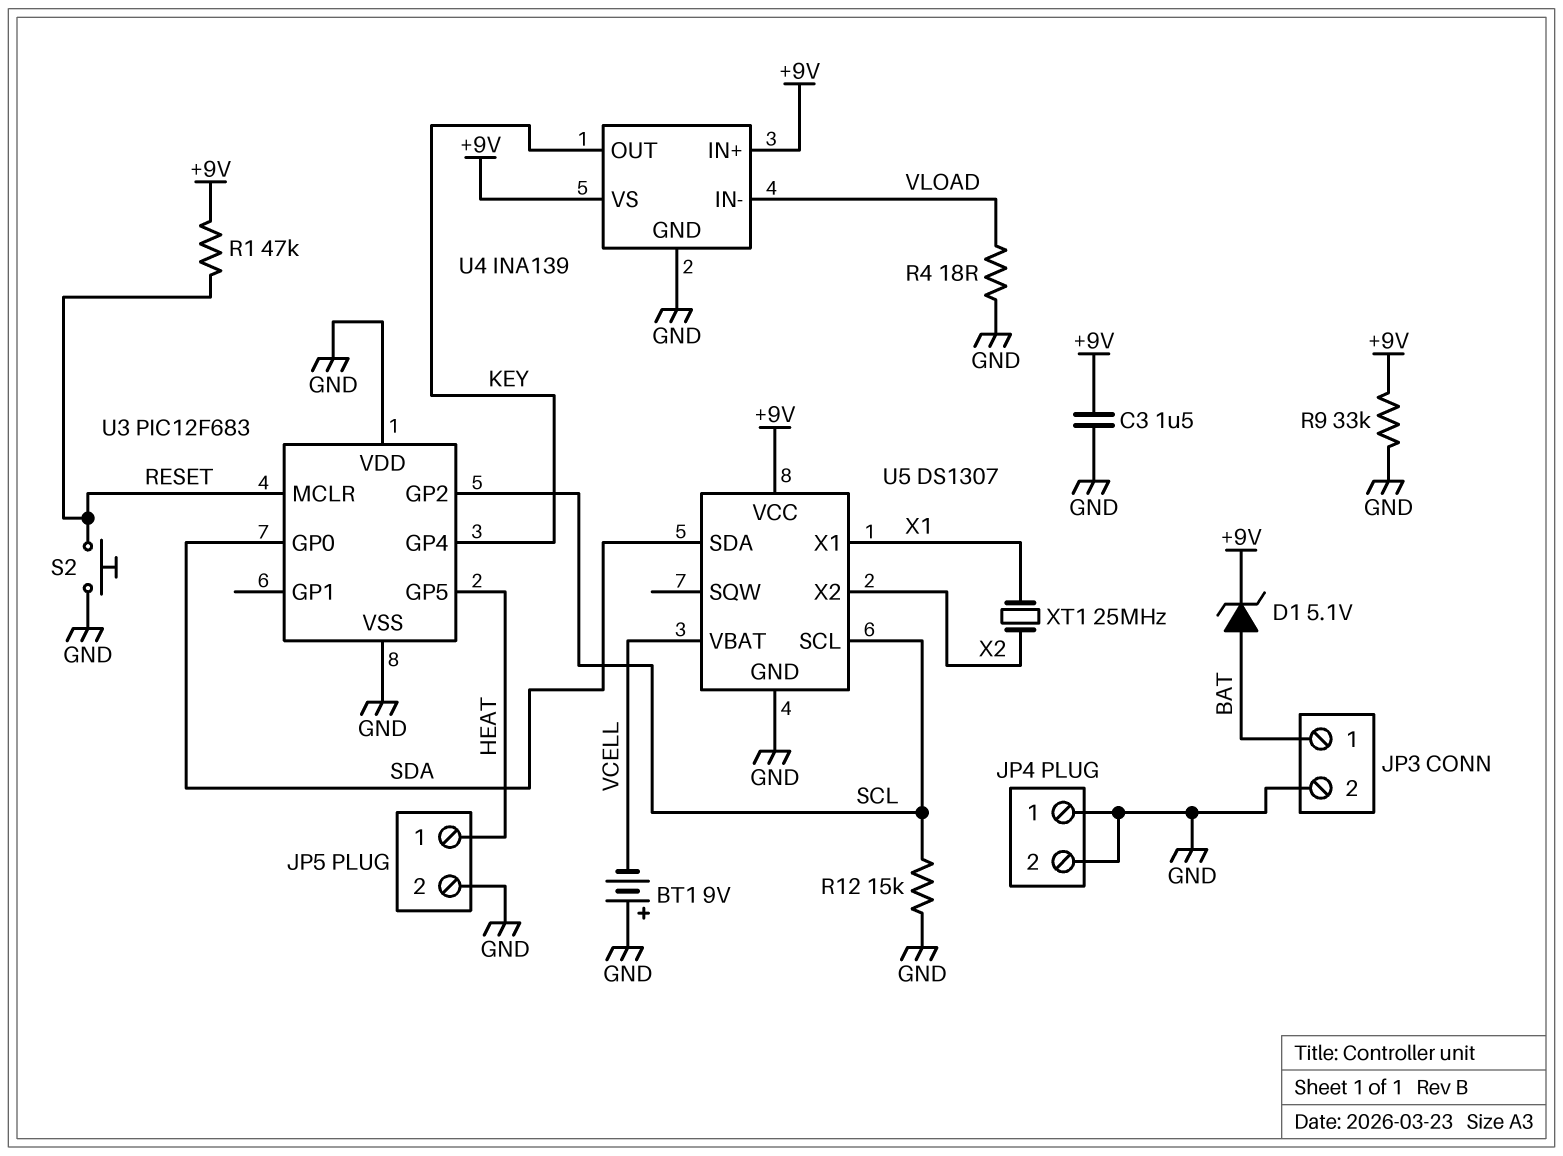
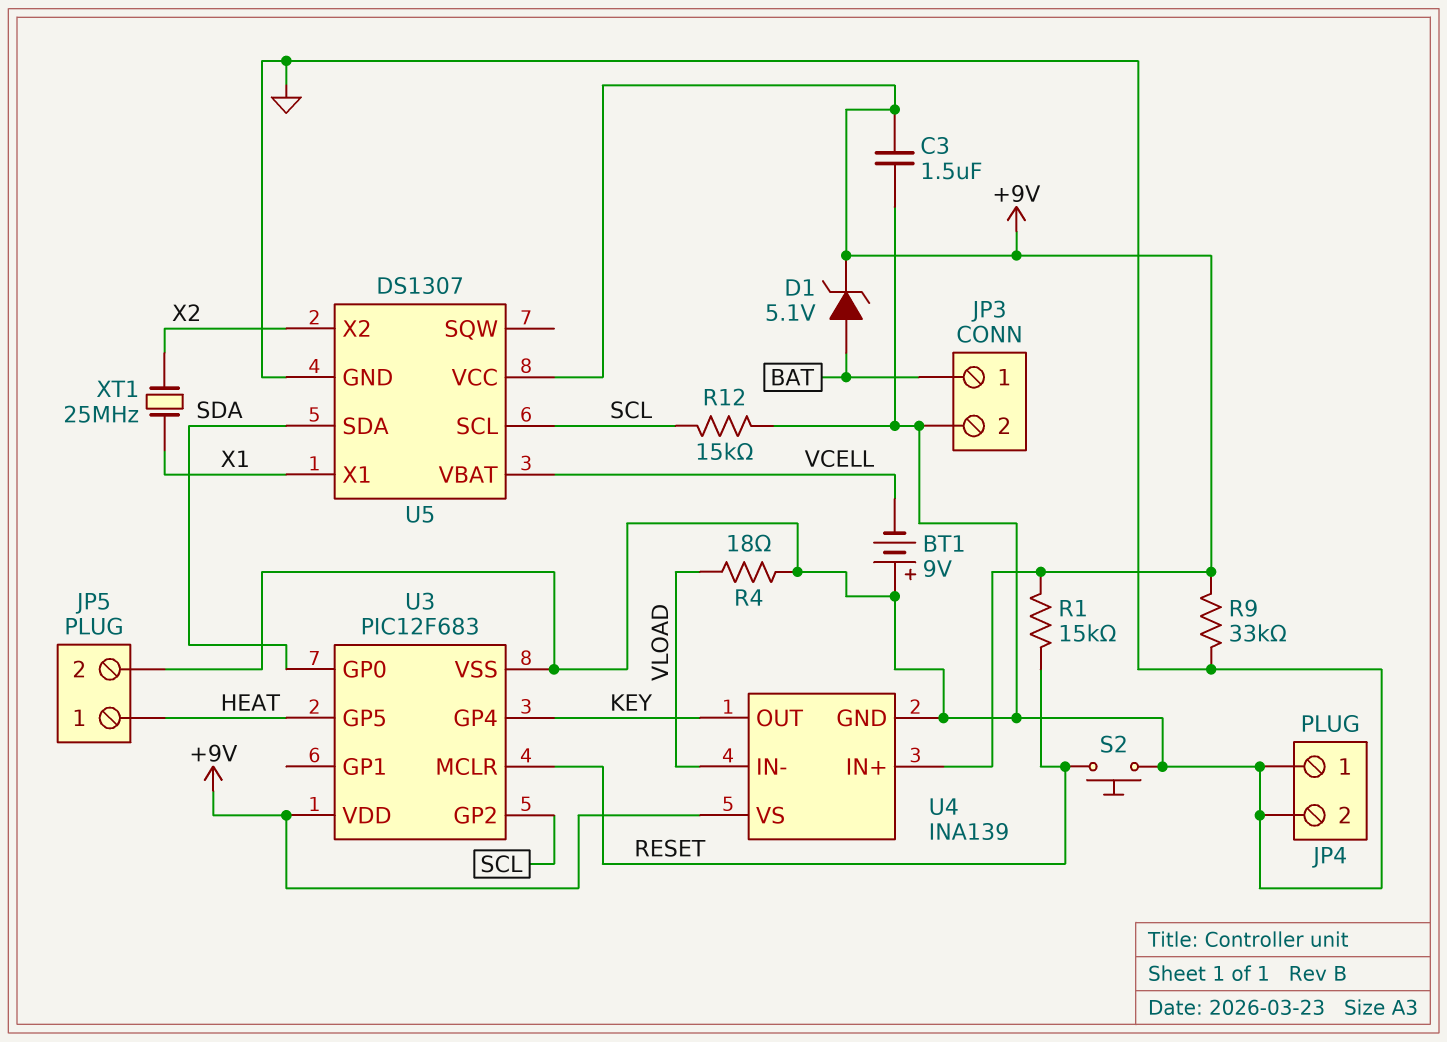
R1: 47k (+9V, RESET) -> 15k (+9V, RESET)
U3 pin VDD: GND -> +9V

